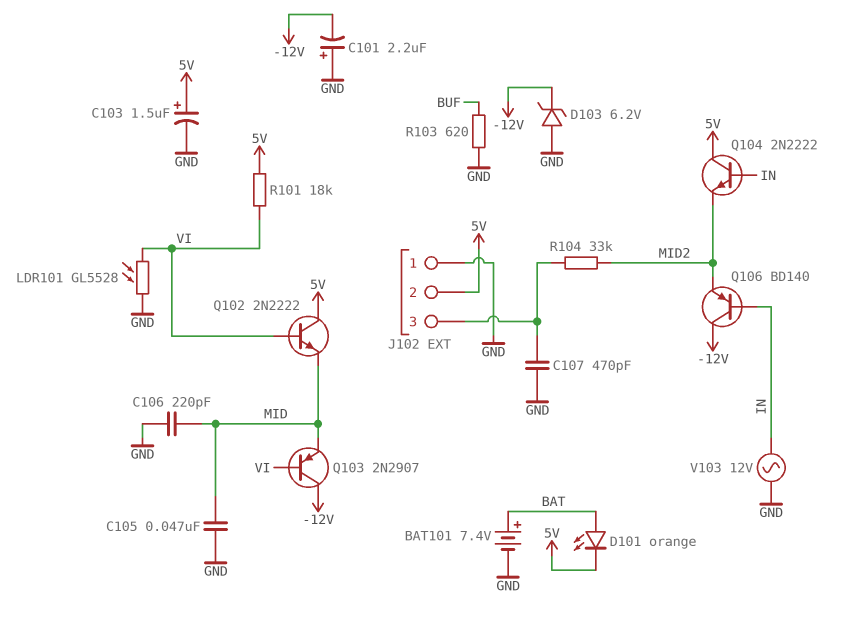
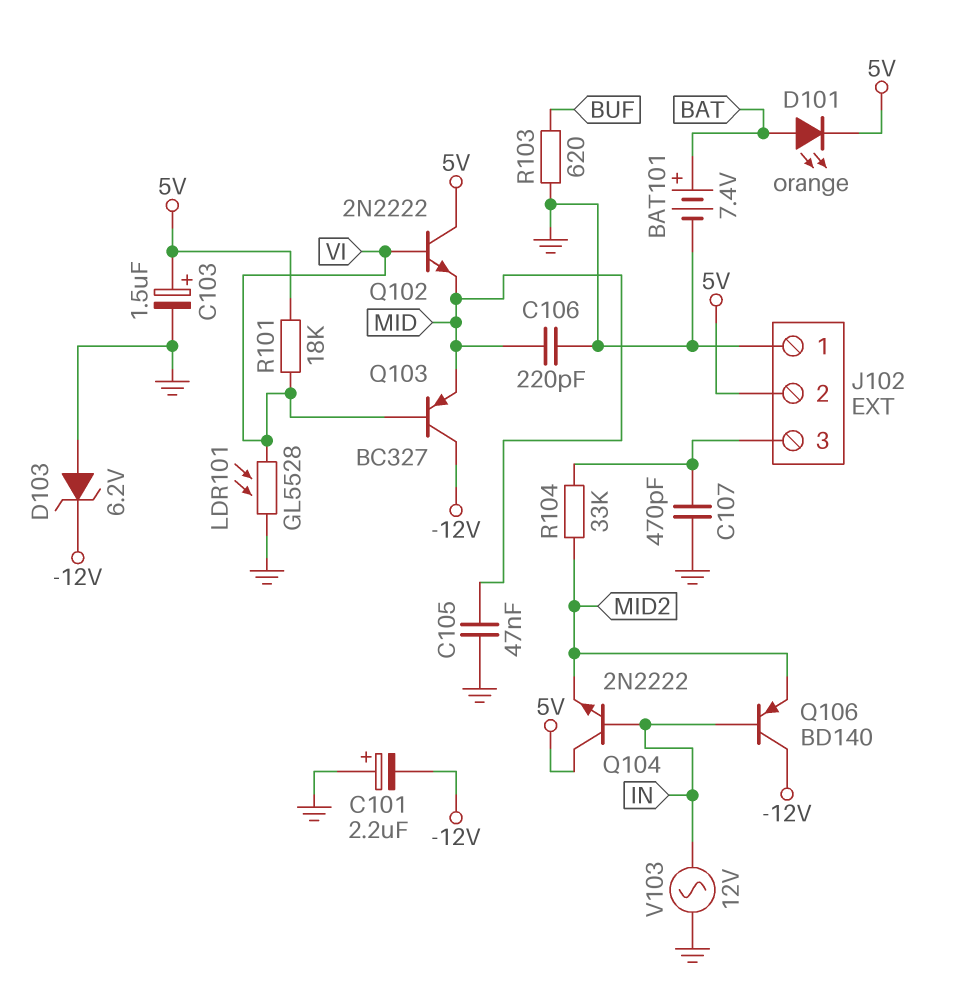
Q103: PNP 2N2907 (B VI, C -12V, E MID) -> PNP BC327 (B VI, C -12V, E MID)

